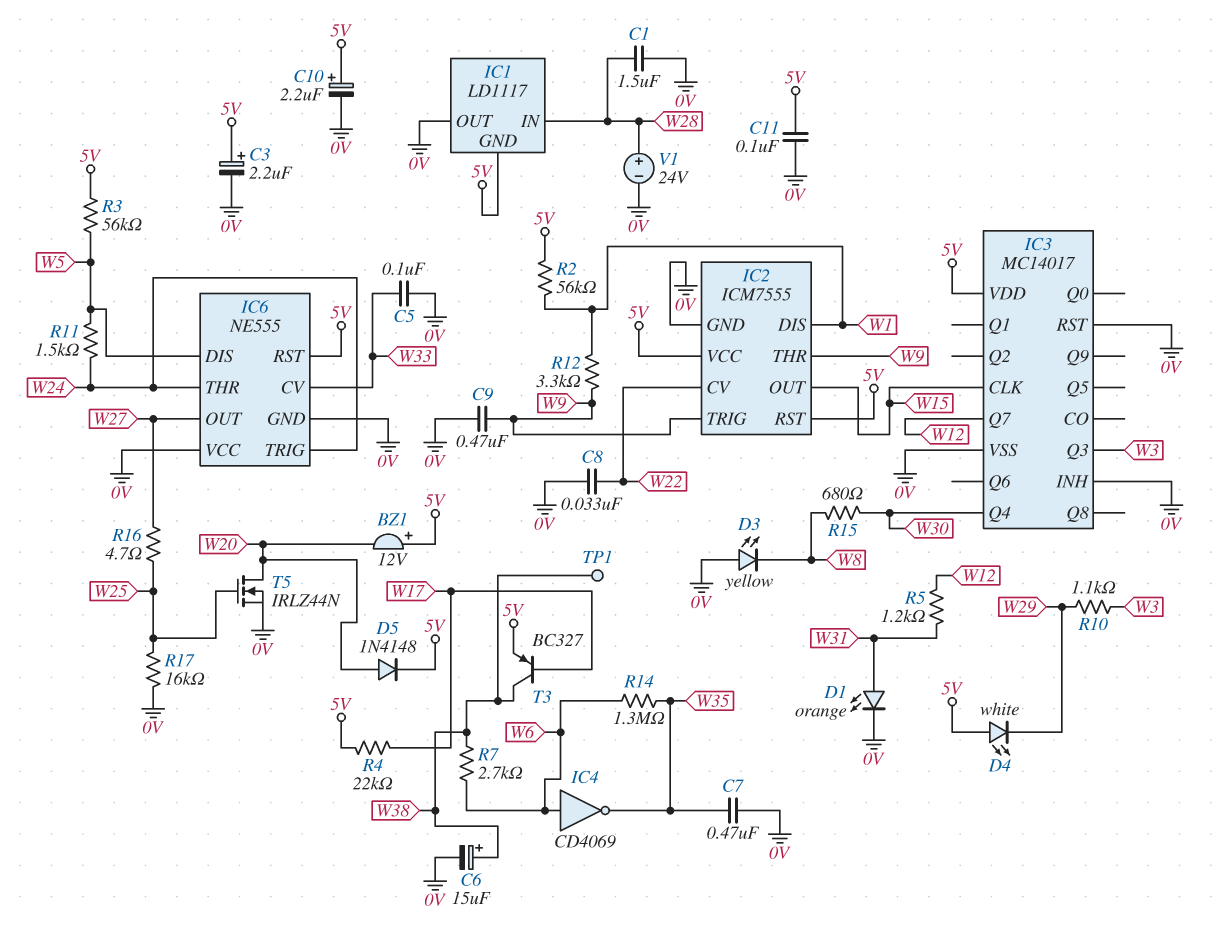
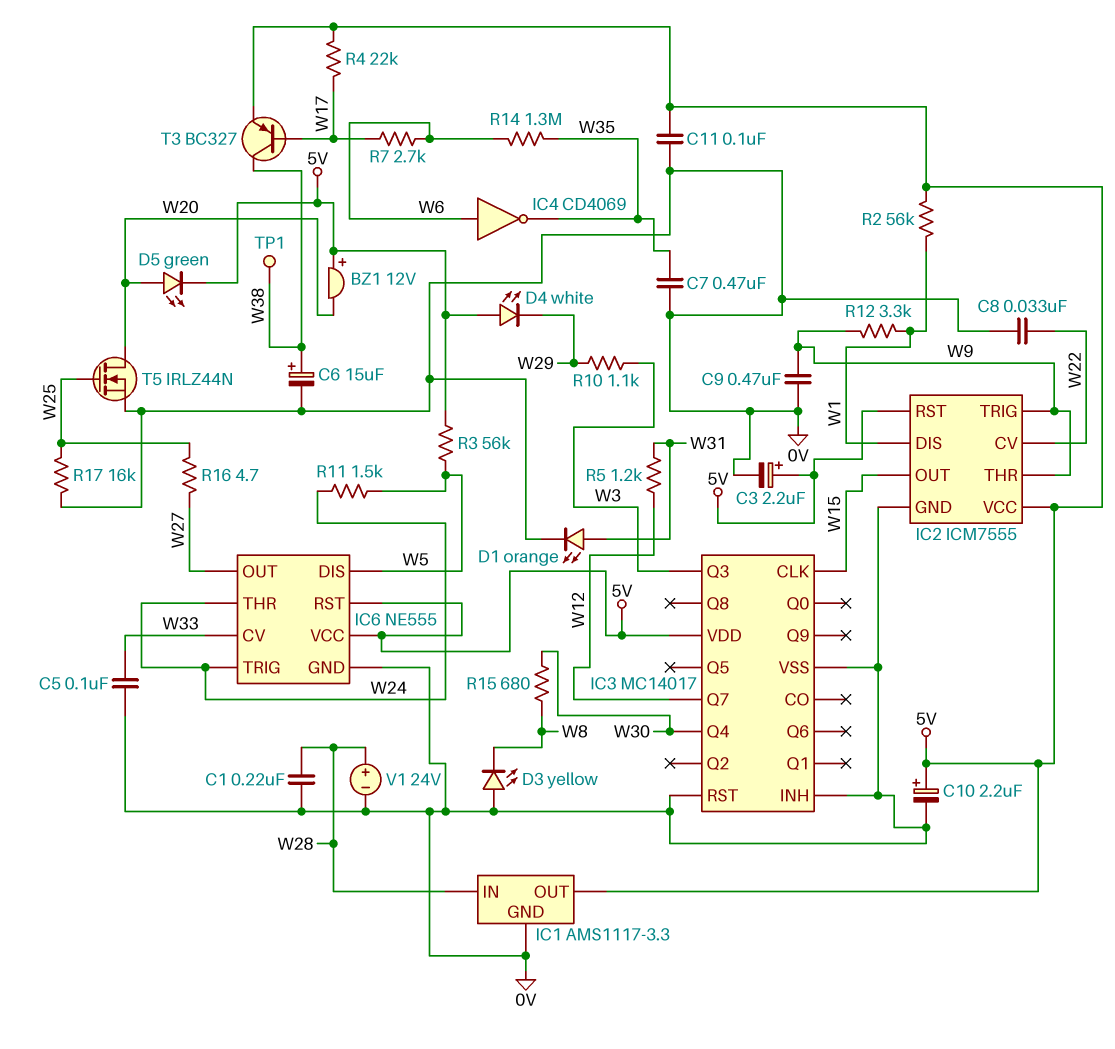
C1: 1.5uF (0V, W28) -> 220nF (0V, W28)
D5: diode 1N4148 (A W20, K 5V) -> LED green (A W20, K 5V)
IC1: LD1117 -> AMS1117-3.3
IC1 pin GND: 5V -> 0V
IC1 pin OUT: 0V -> 5V
IC6 pin VCC: 0V -> 5V
R7: 2.7k (W6, W38) -> 2.7k (W6, W17)

